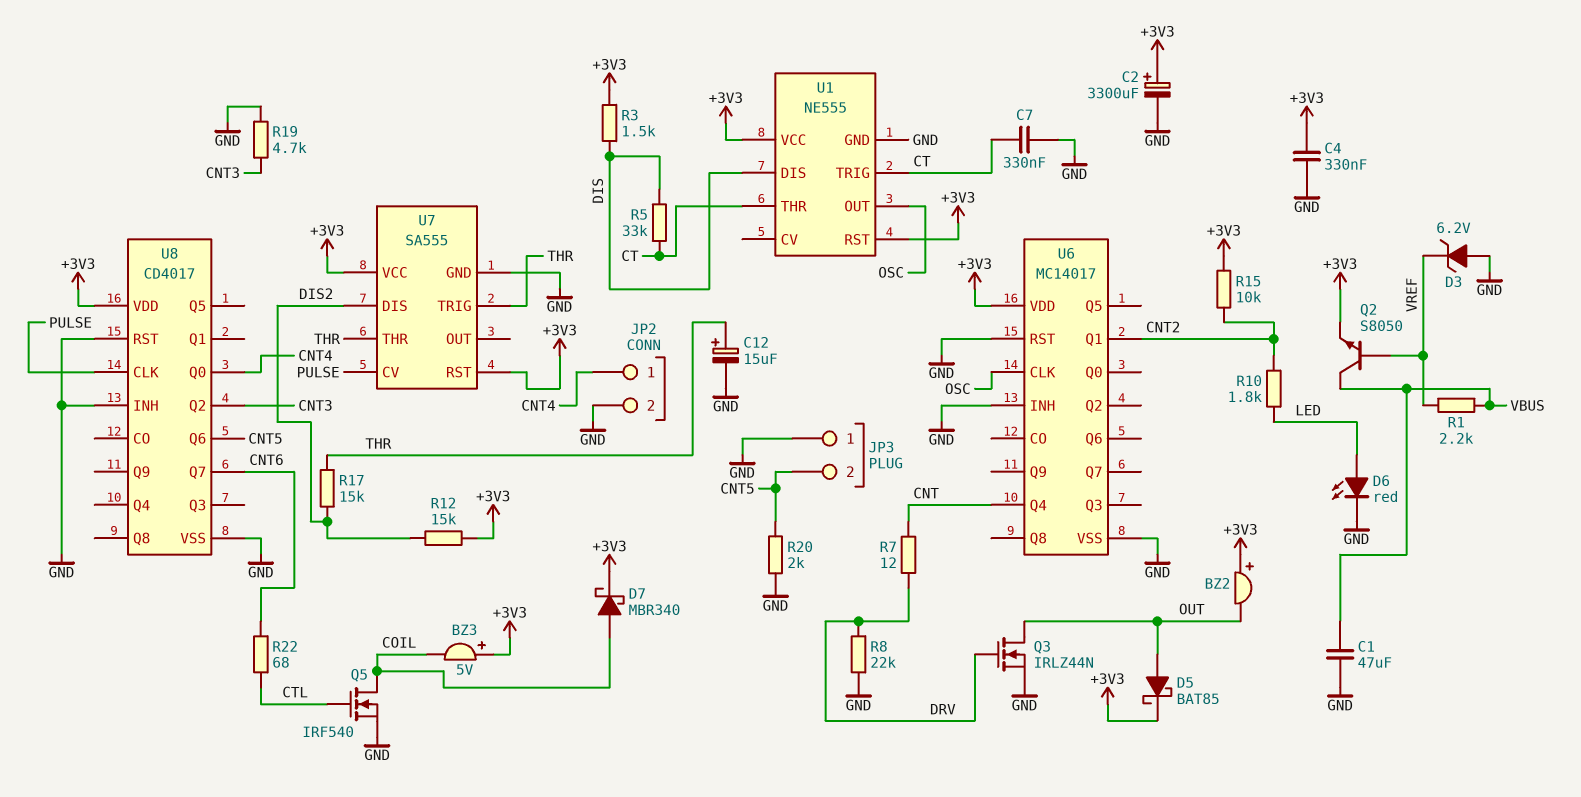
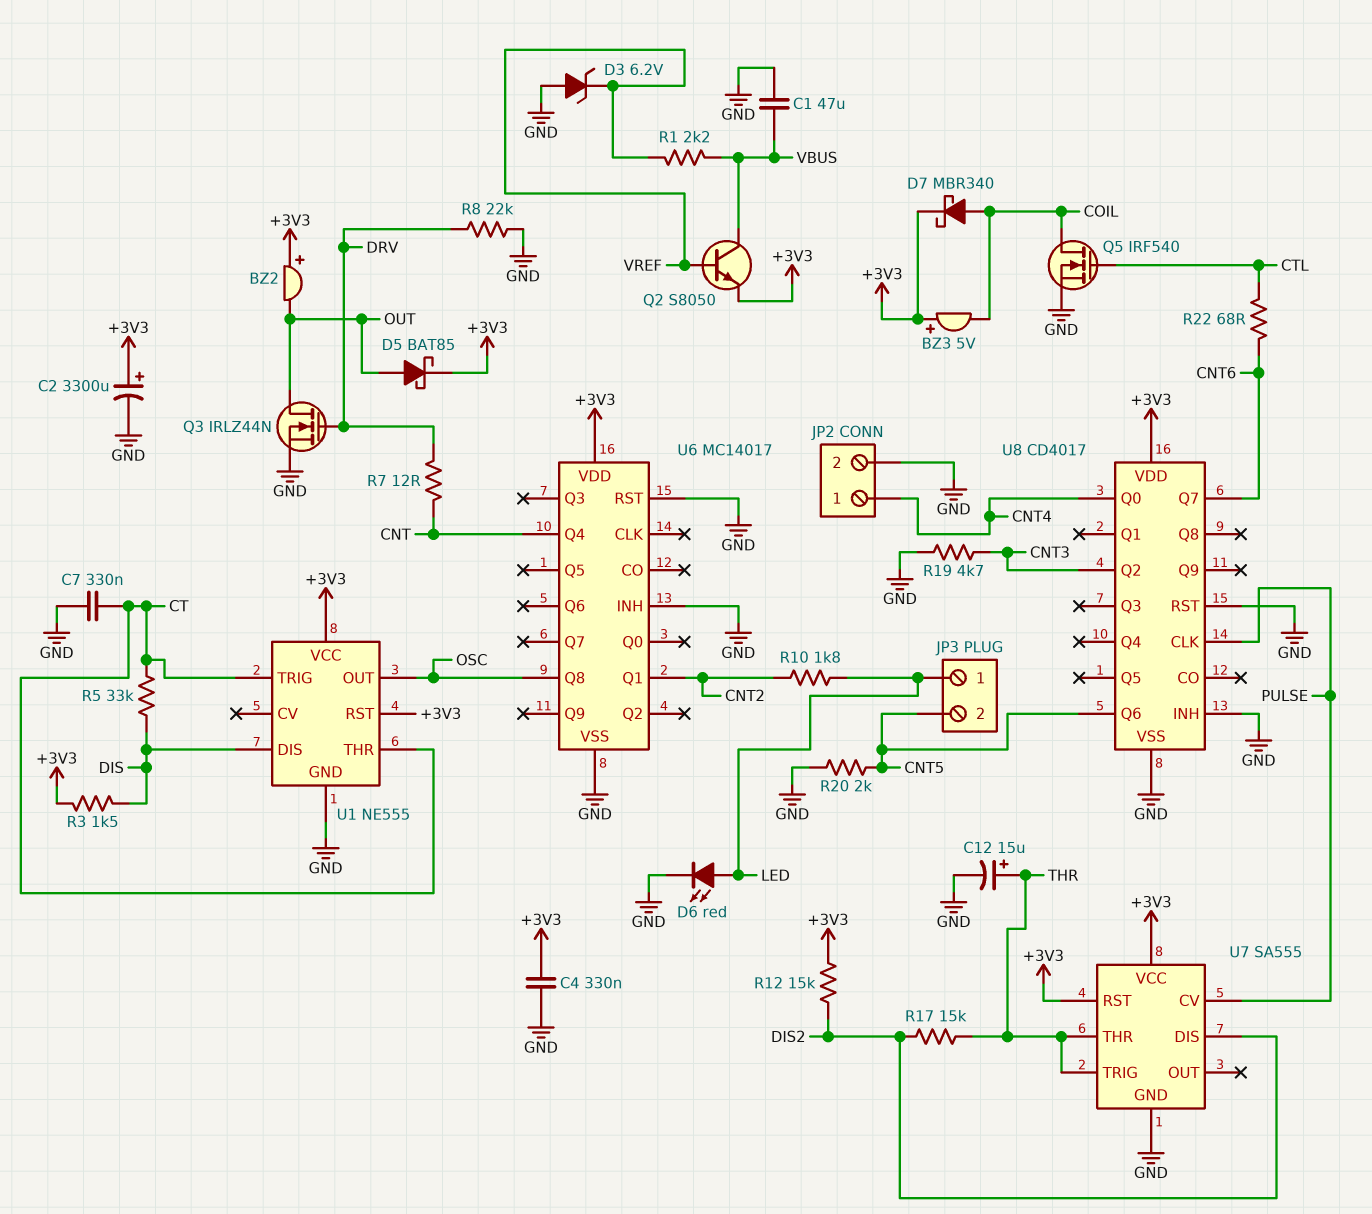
JP3 pin 1: GND -> LED
R15: 10k (+3V3, CNT2) -> none
U6 pin CLK: OSC -> none
U6 pin Q8: none -> OSC

